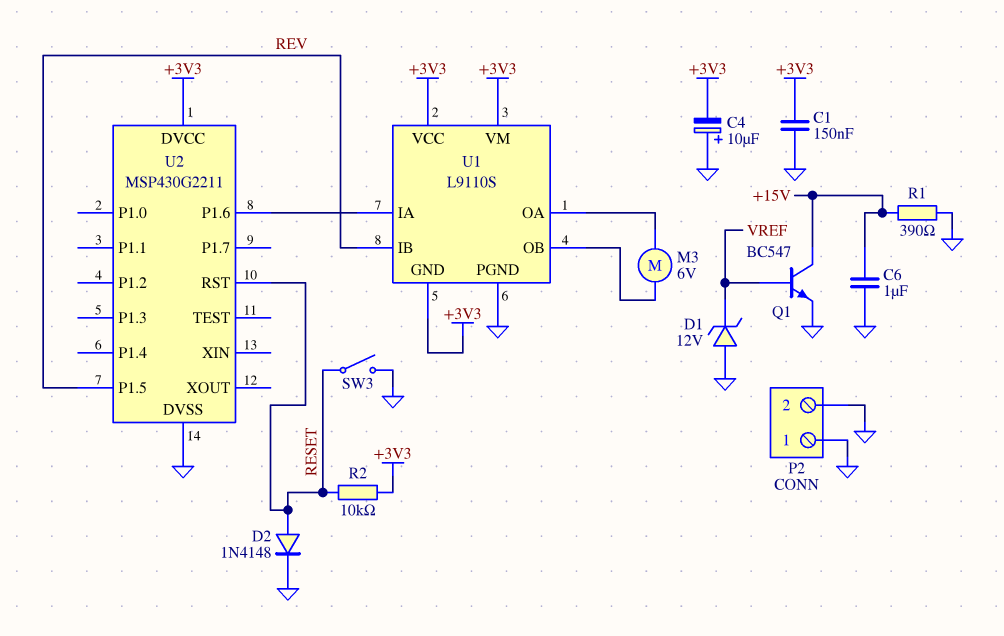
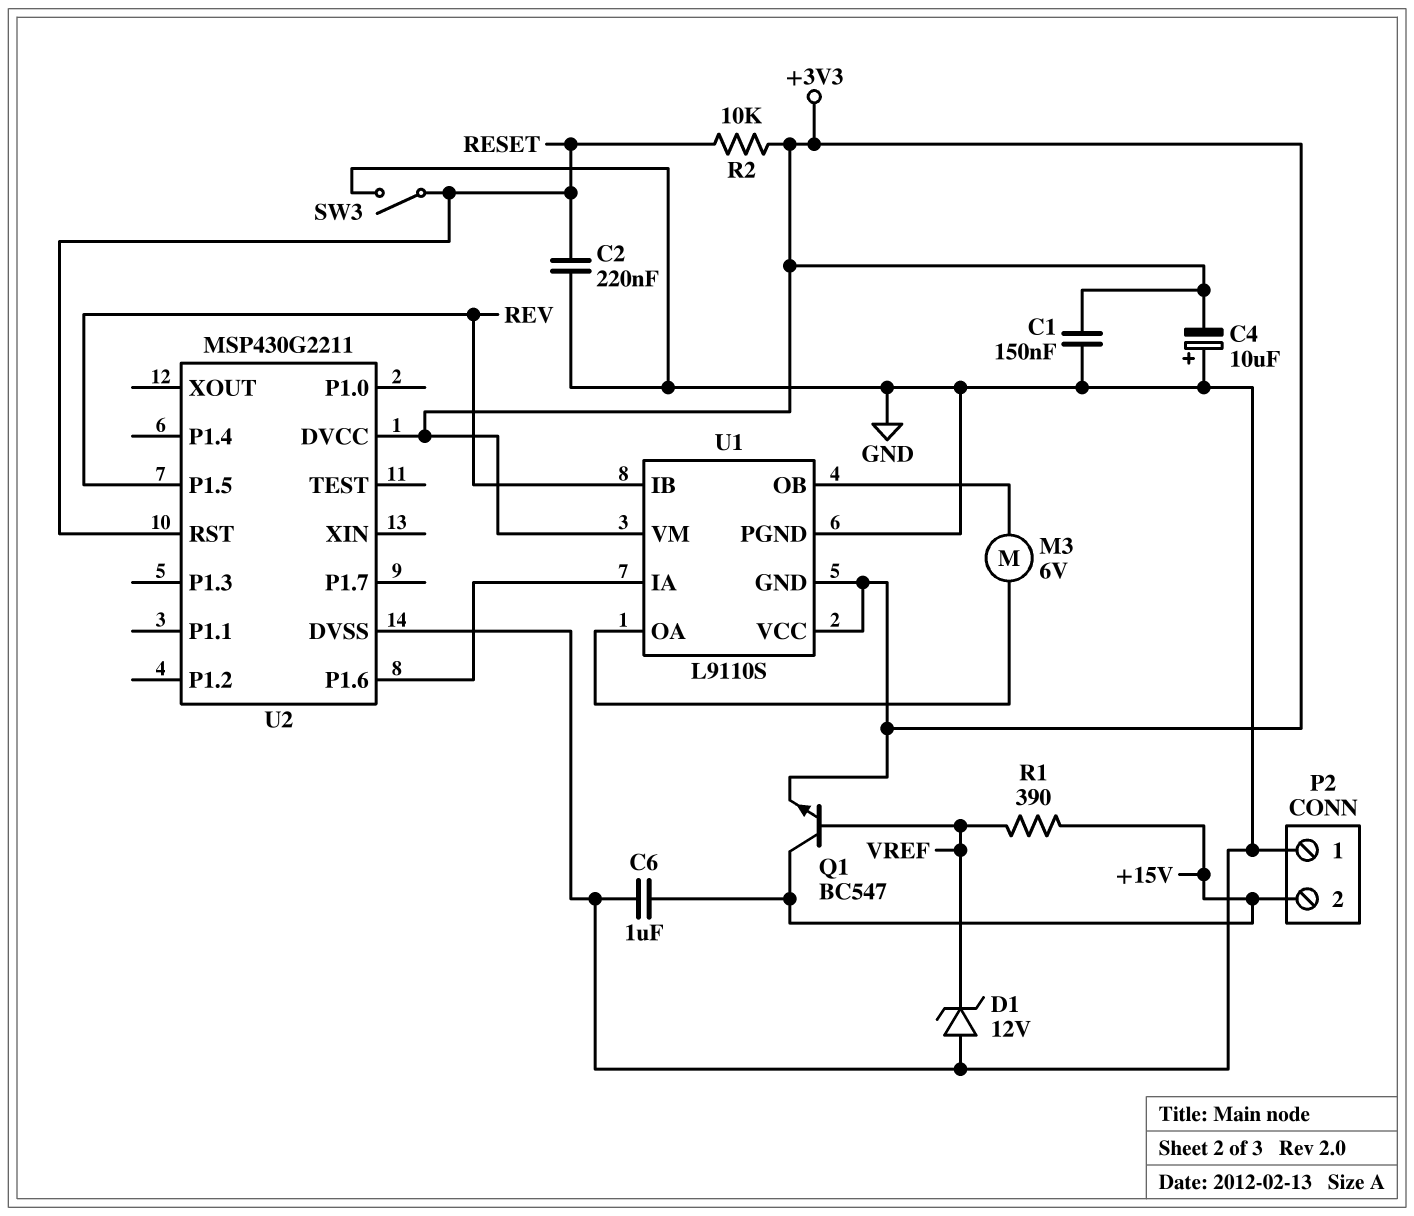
C2: none -> 220nF (GND, RESET)
D2: diode 1N4148 (A RESET, K GND) -> none
P2 pin 2: GND -> +15V
Q1: NPN BC547 (B VREF, C +15V, E GND) -> NPN BC547 (B VREF, C +15V, E +3V3)
R1: 390 (+15V, GND) -> 390 (+15V, VREF)

